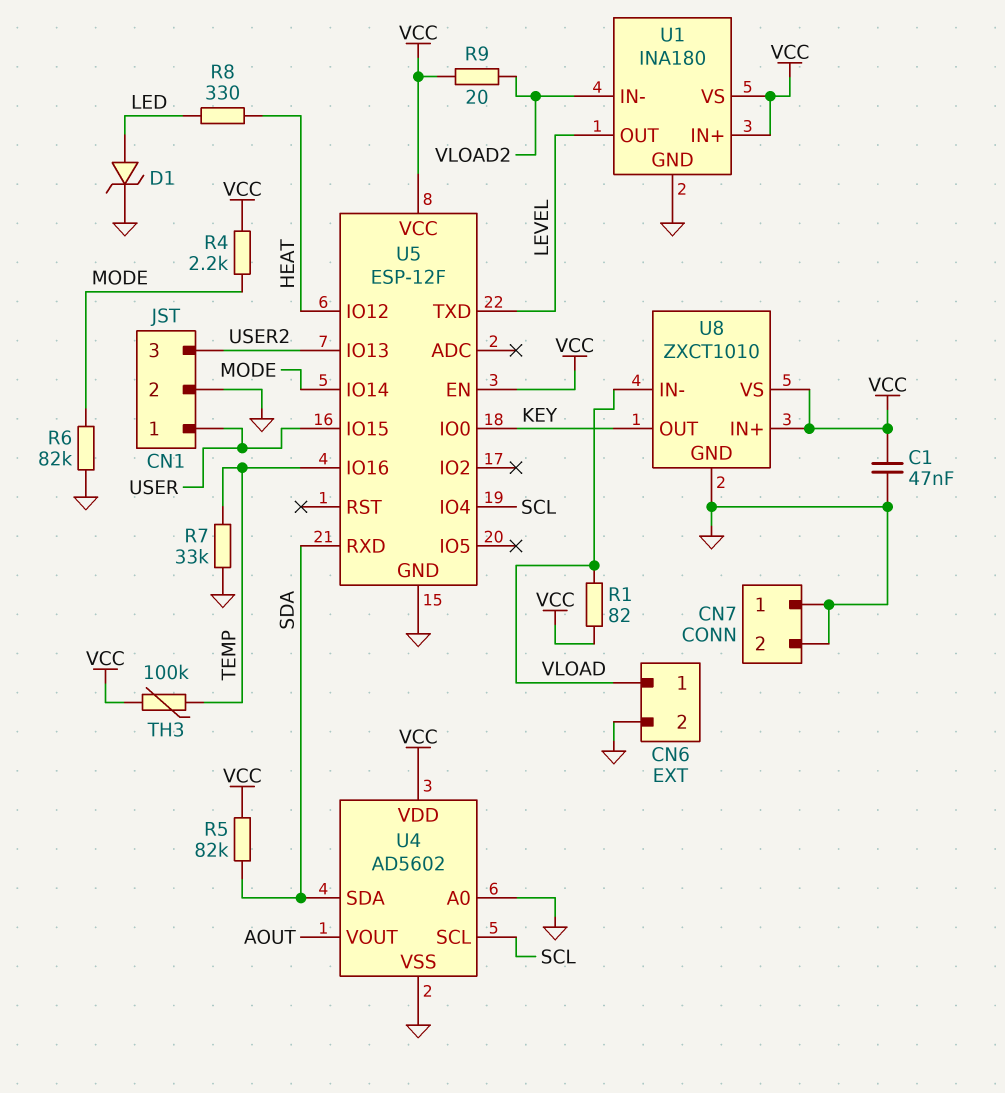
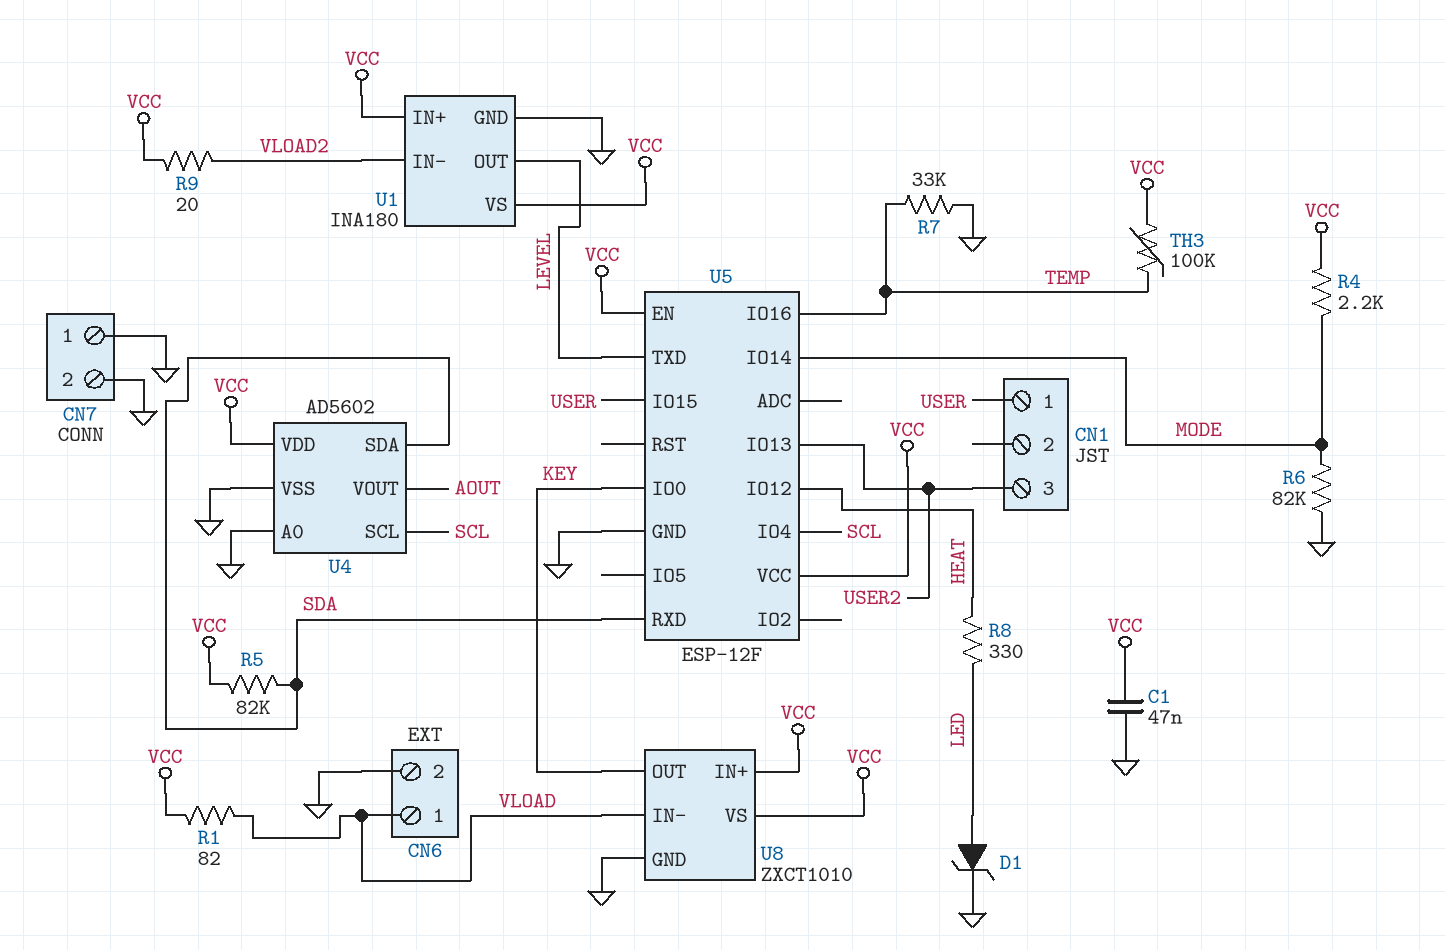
CN1 pin 2: GND -> none

